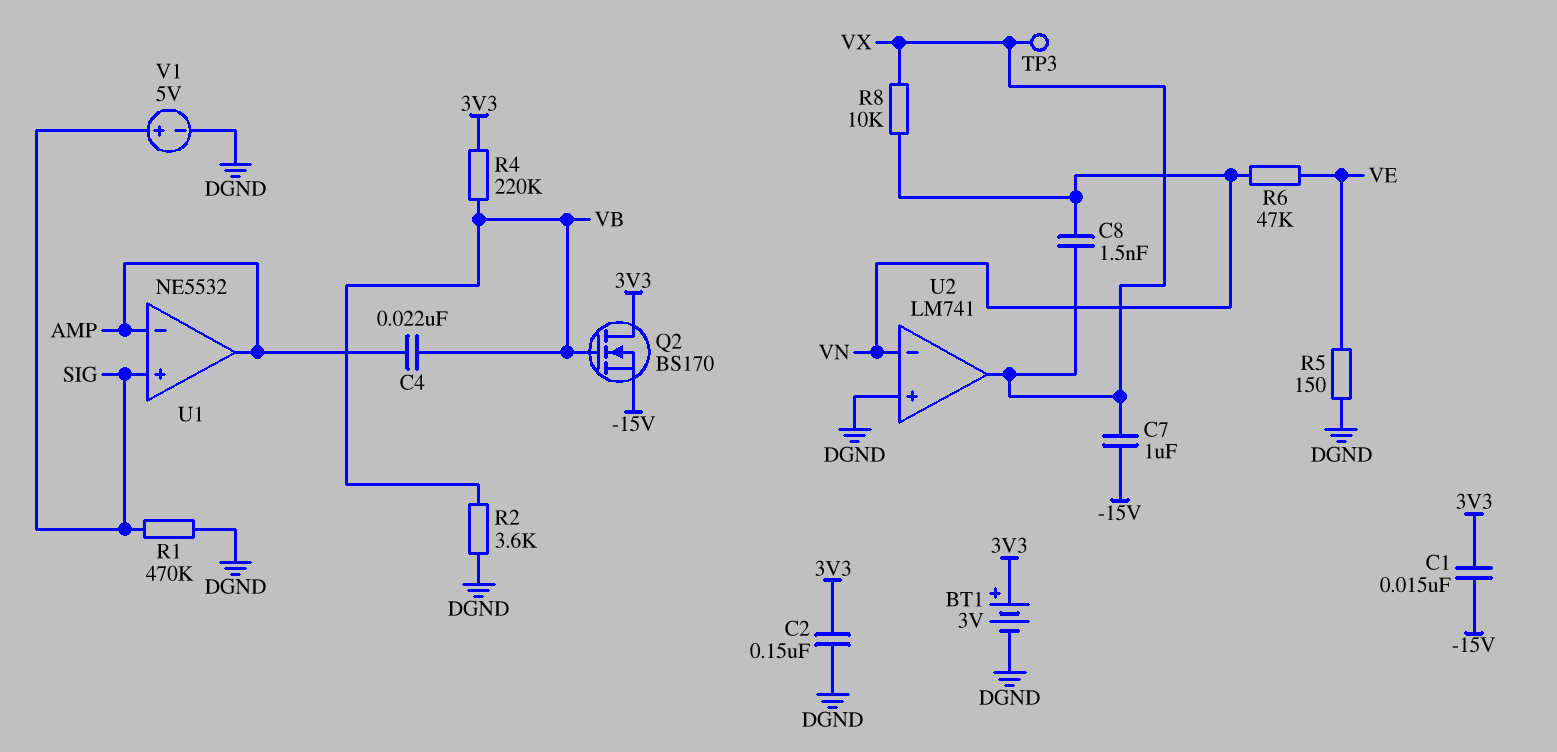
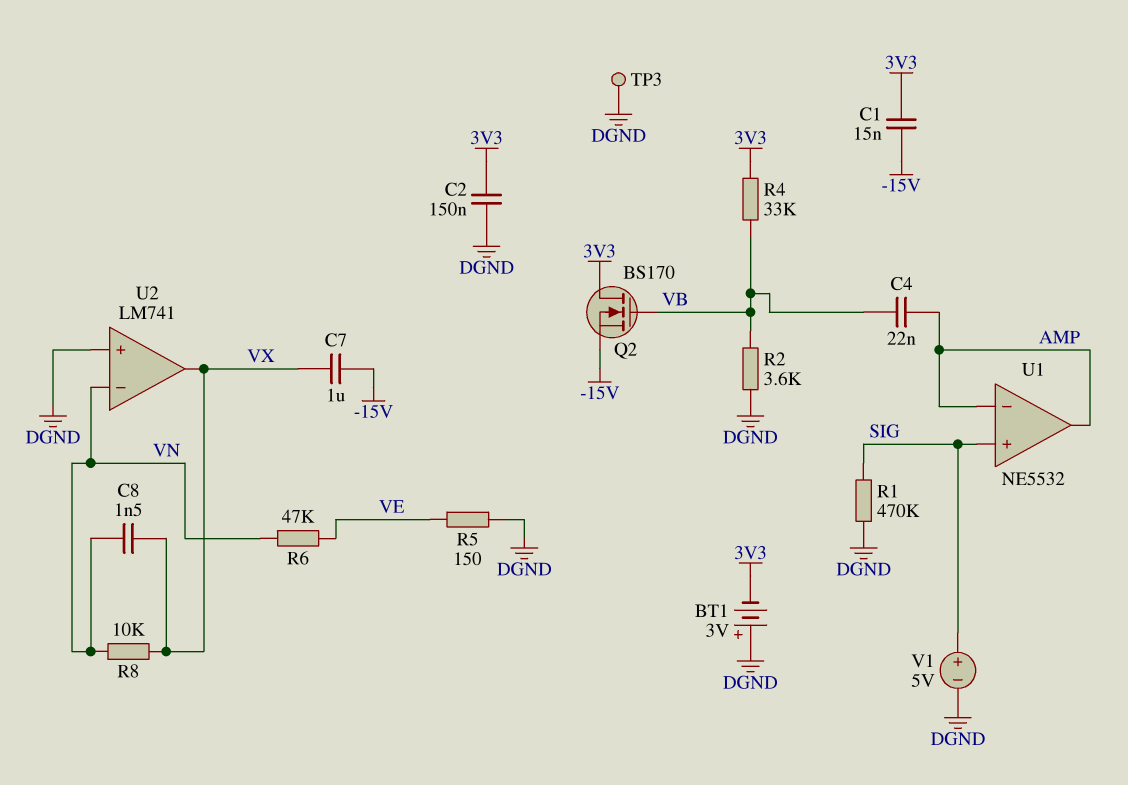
BT1: 3V (plus 3V3, minus DGND) -> 3V (plus DGND, minus 3V3)
R4: 220k (3V3, VB) -> 33k (3V3, VB)
TP3: test point (VX) -> test point (DGND)

